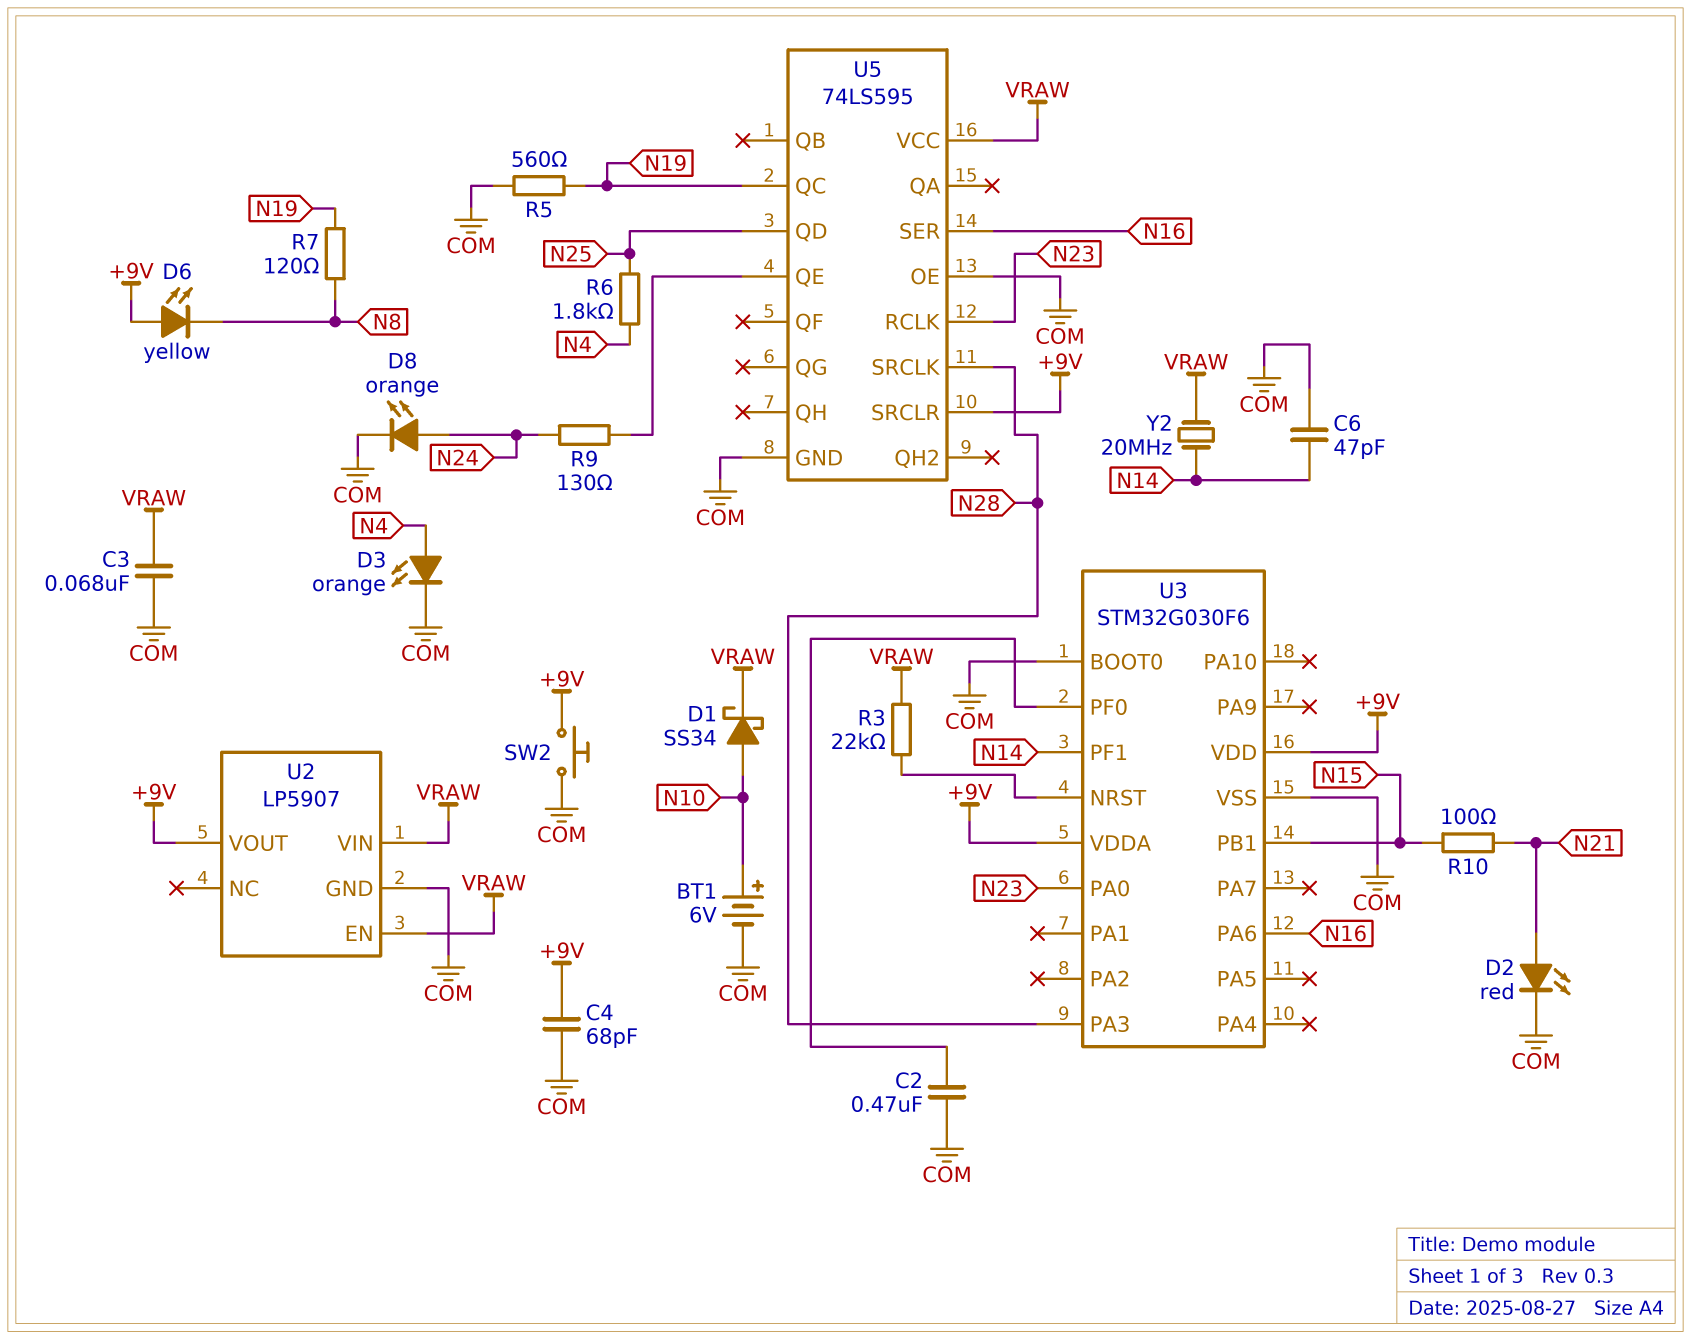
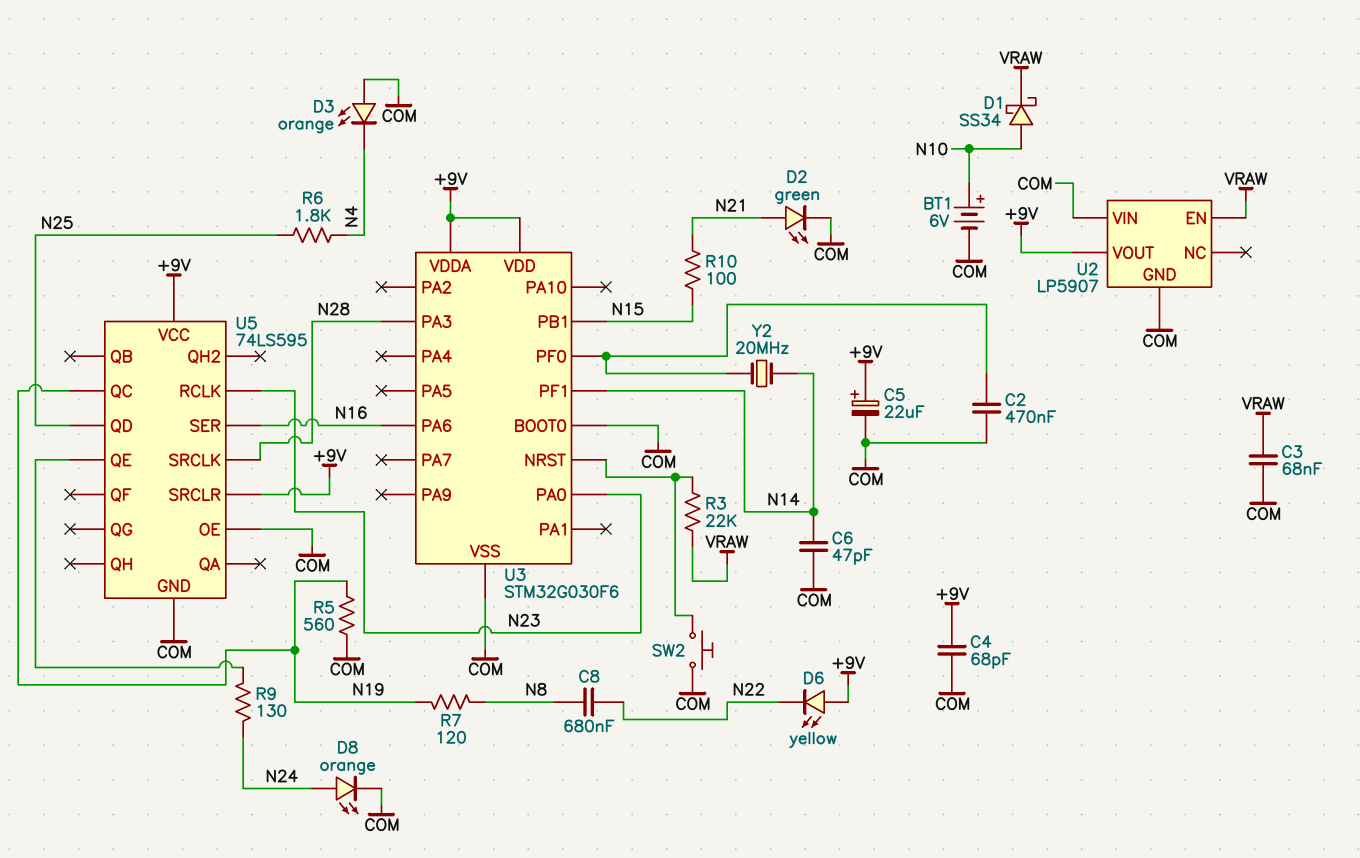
C5: none -> 22uF (plus +9V, minus COM)
C8: none -> 680nF (N8, N22)
D2: LED red (A N21, K COM) -> LED green (A N21, K COM)
D3: LED orange (A N4, K COM) -> LED orange (A COM, K N4)
D6: LED yellow (A +9V, K N8) -> LED yellow (A +9V, K N22)
SW2: button (+9V, COM) -> button (COM, U3/NRST)
U2 pin VIN: VRAW -> COM
U5 pin VCC: VRAW -> +9V
Y2: 20MHz (N14, VRAW) -> 20MHz (N14, U3/PF0)

